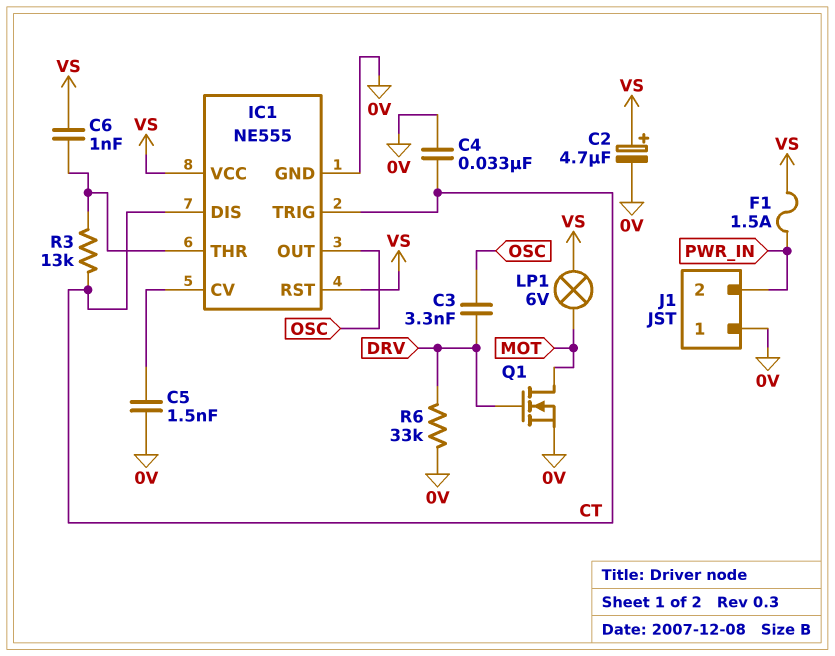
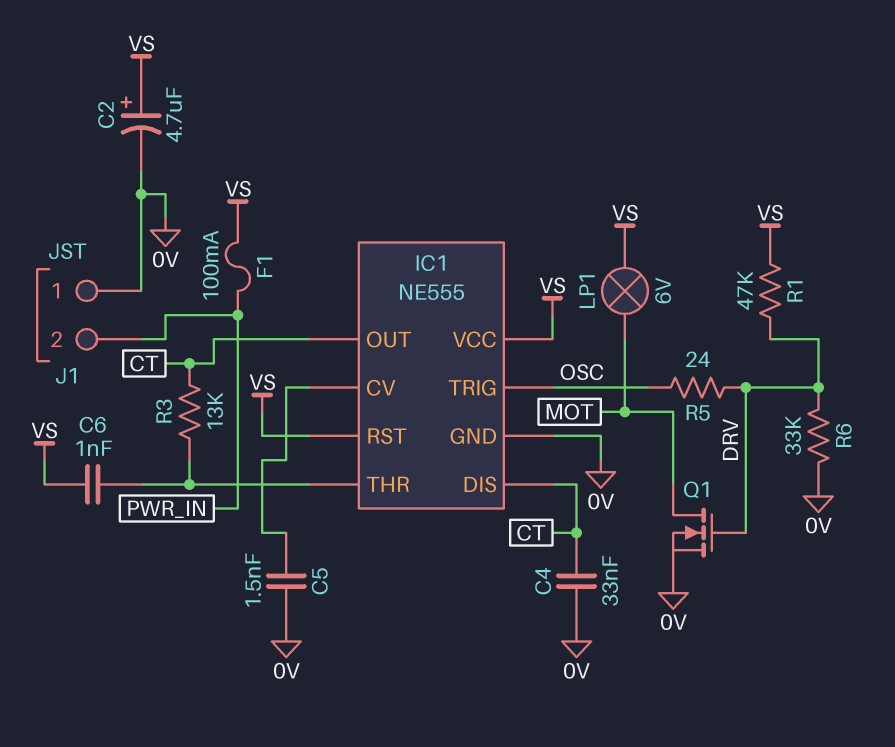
C3: 3.3nF (DRV, OSC) -> none
F1: 1.5A (PWR_IN, VS) -> 100mA (PWR_IN, VS)
IC1 pin OUT: OSC -> CT
IC1 pin TRIG: CT -> OSC
R1: none -> 47k (DRV, VS)
R5: none -> 24 (DRV, OSC)

